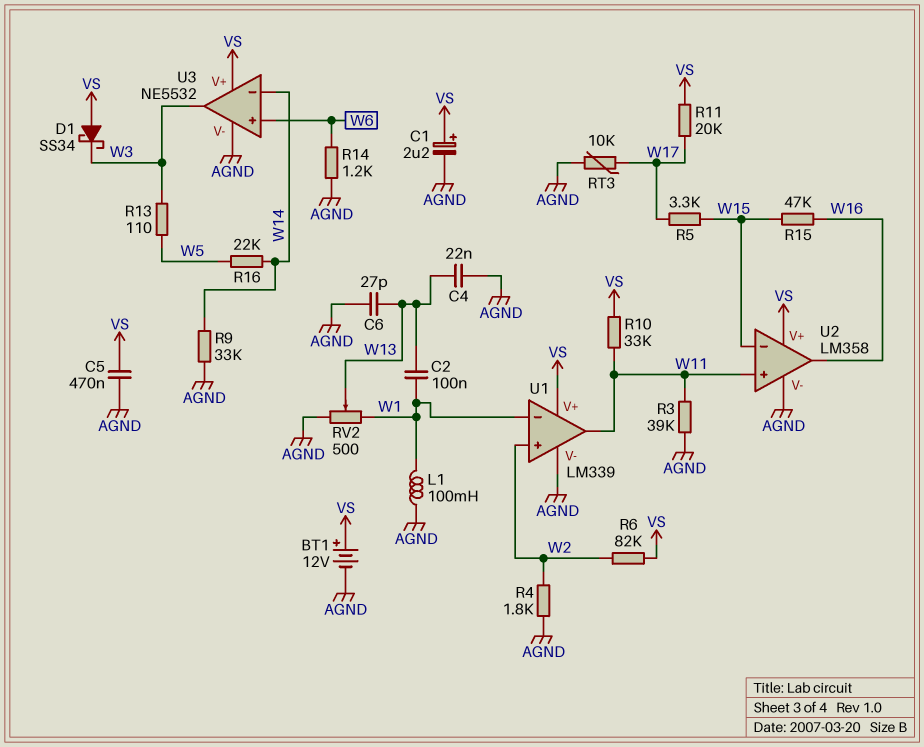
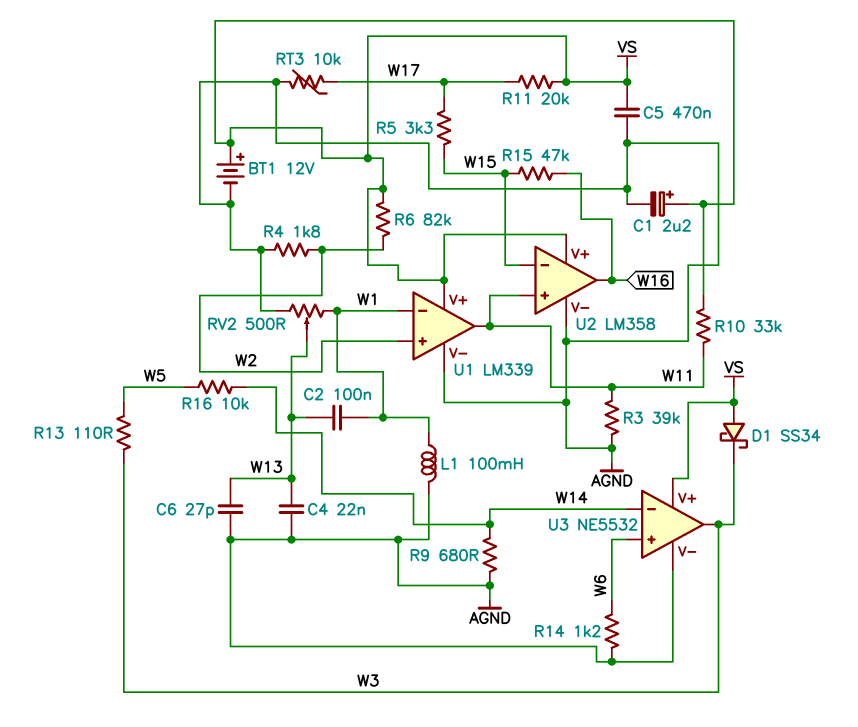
R9: 33k (AGND, W14) -> 680 (AGND, W14)
R16: 22k (W5, W14) -> 10k (W5, W14)

